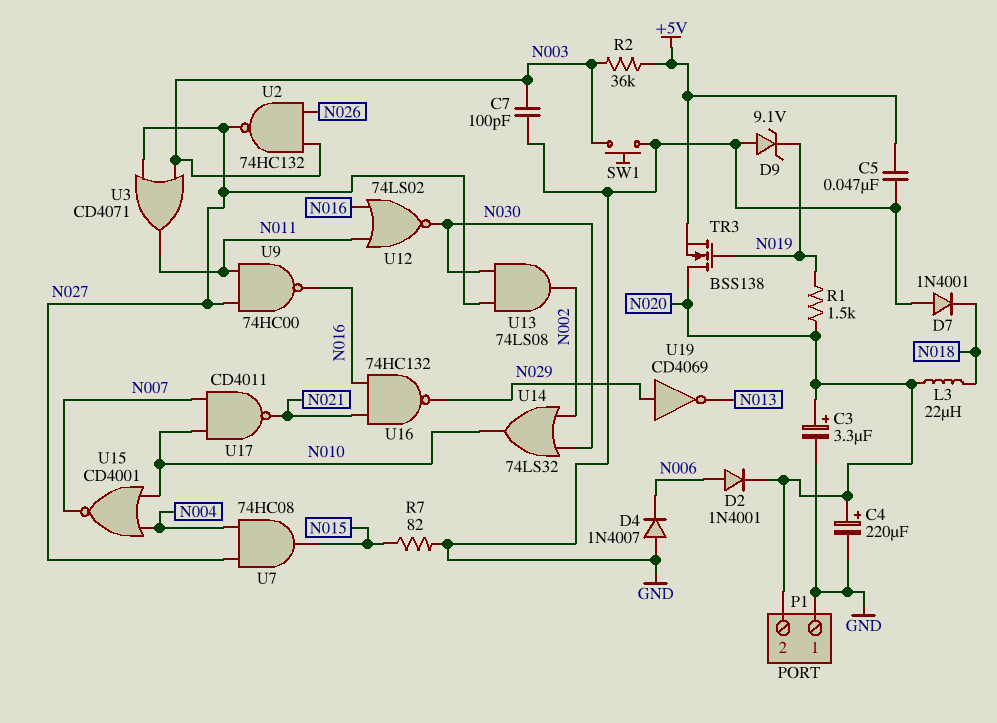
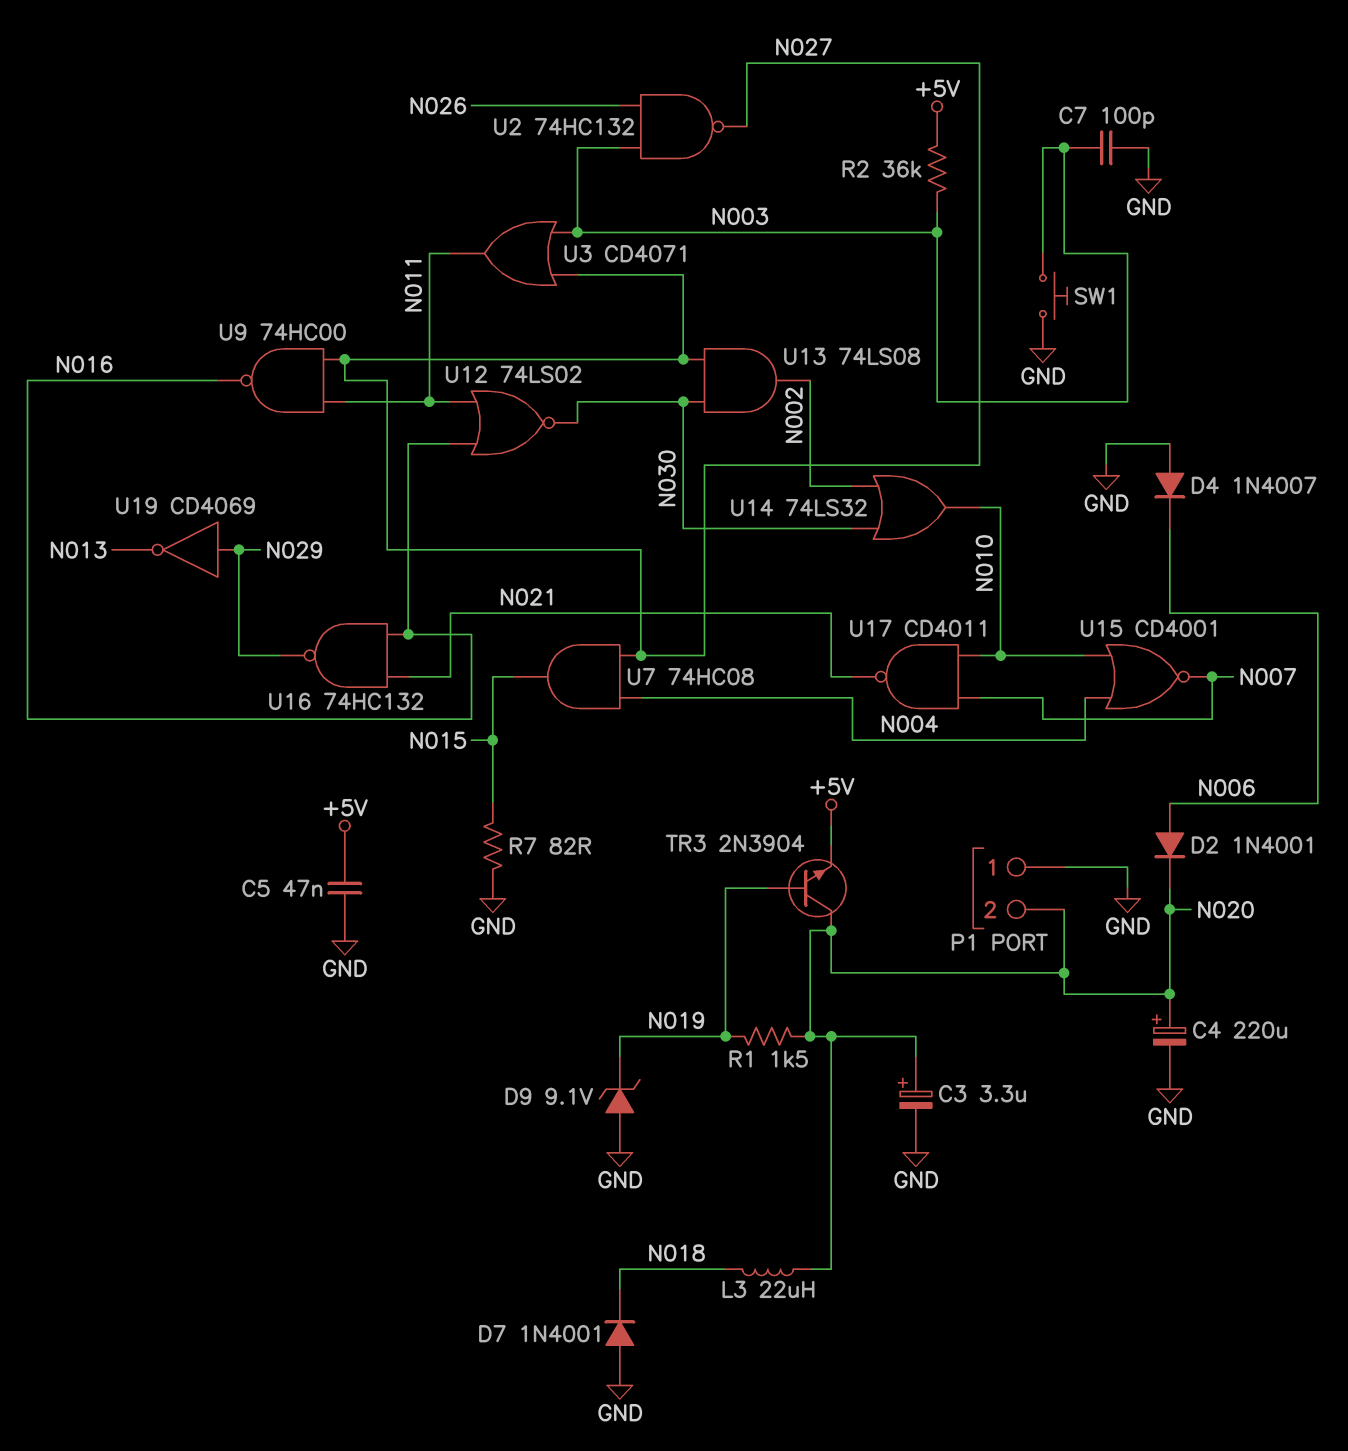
TR3: NMOS BSS138 (G N019, D N020, S +5V) -> NPN 2N3904 (B N019, C N020, E +5V)

